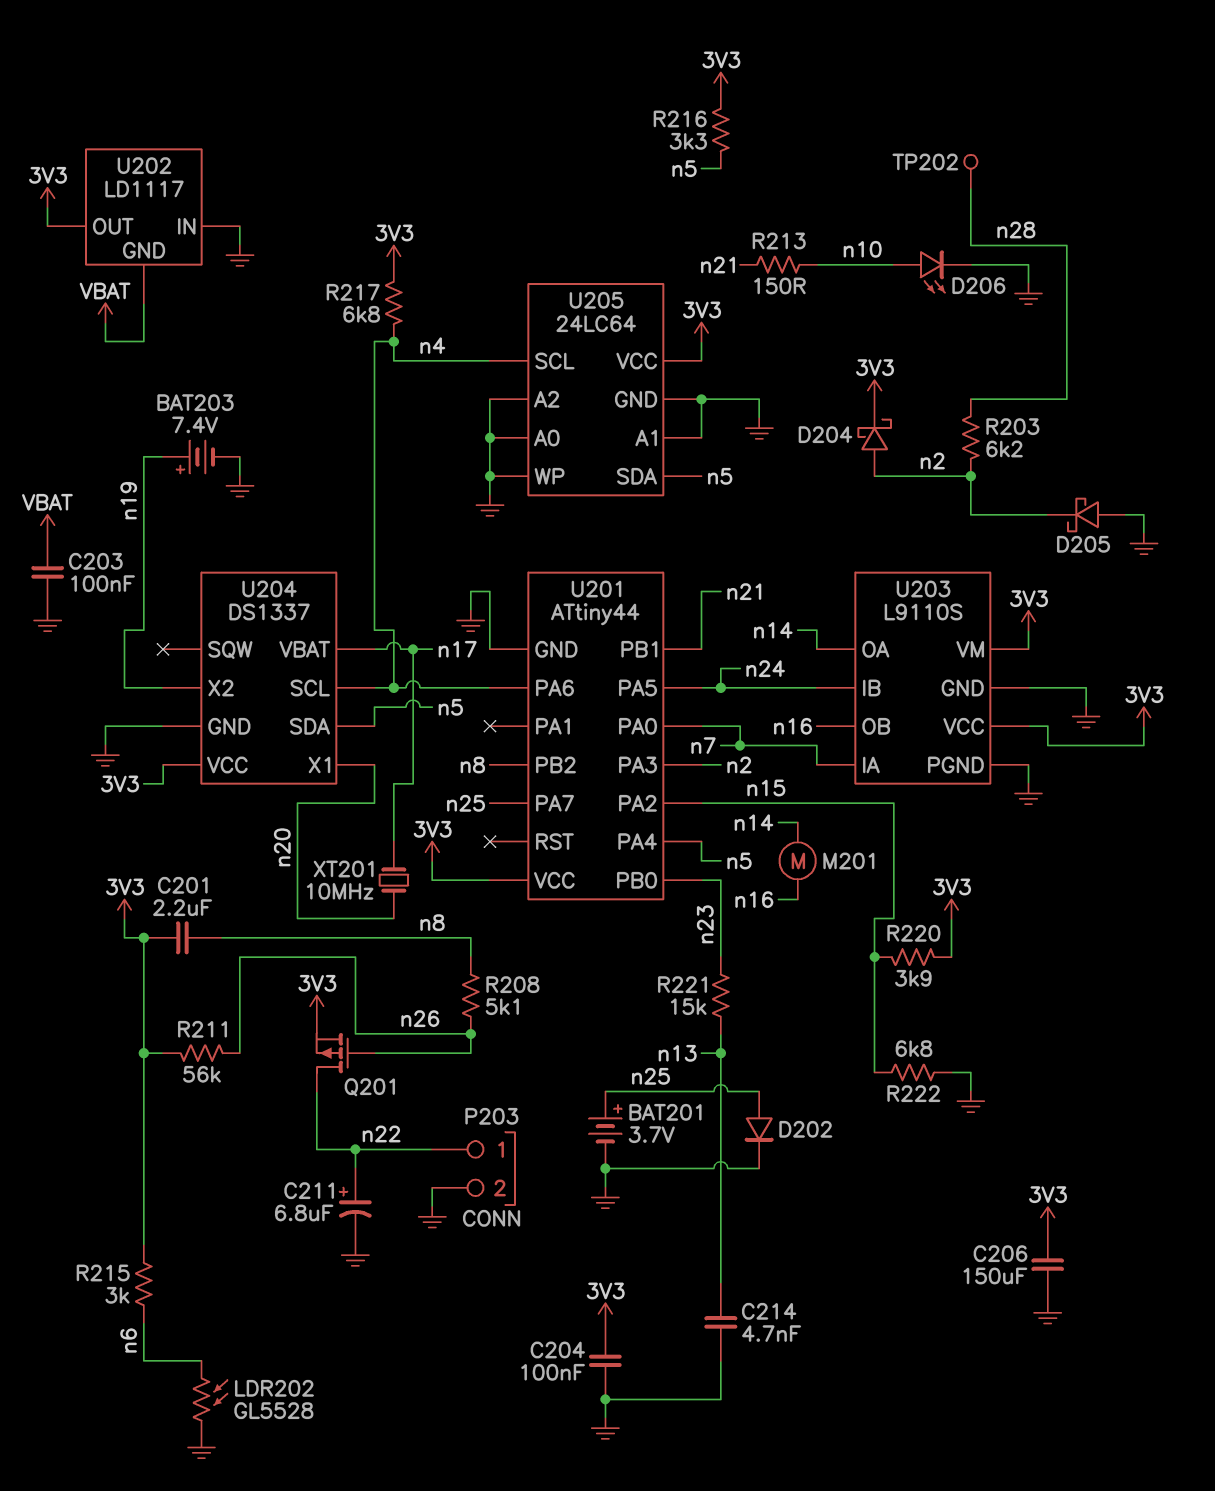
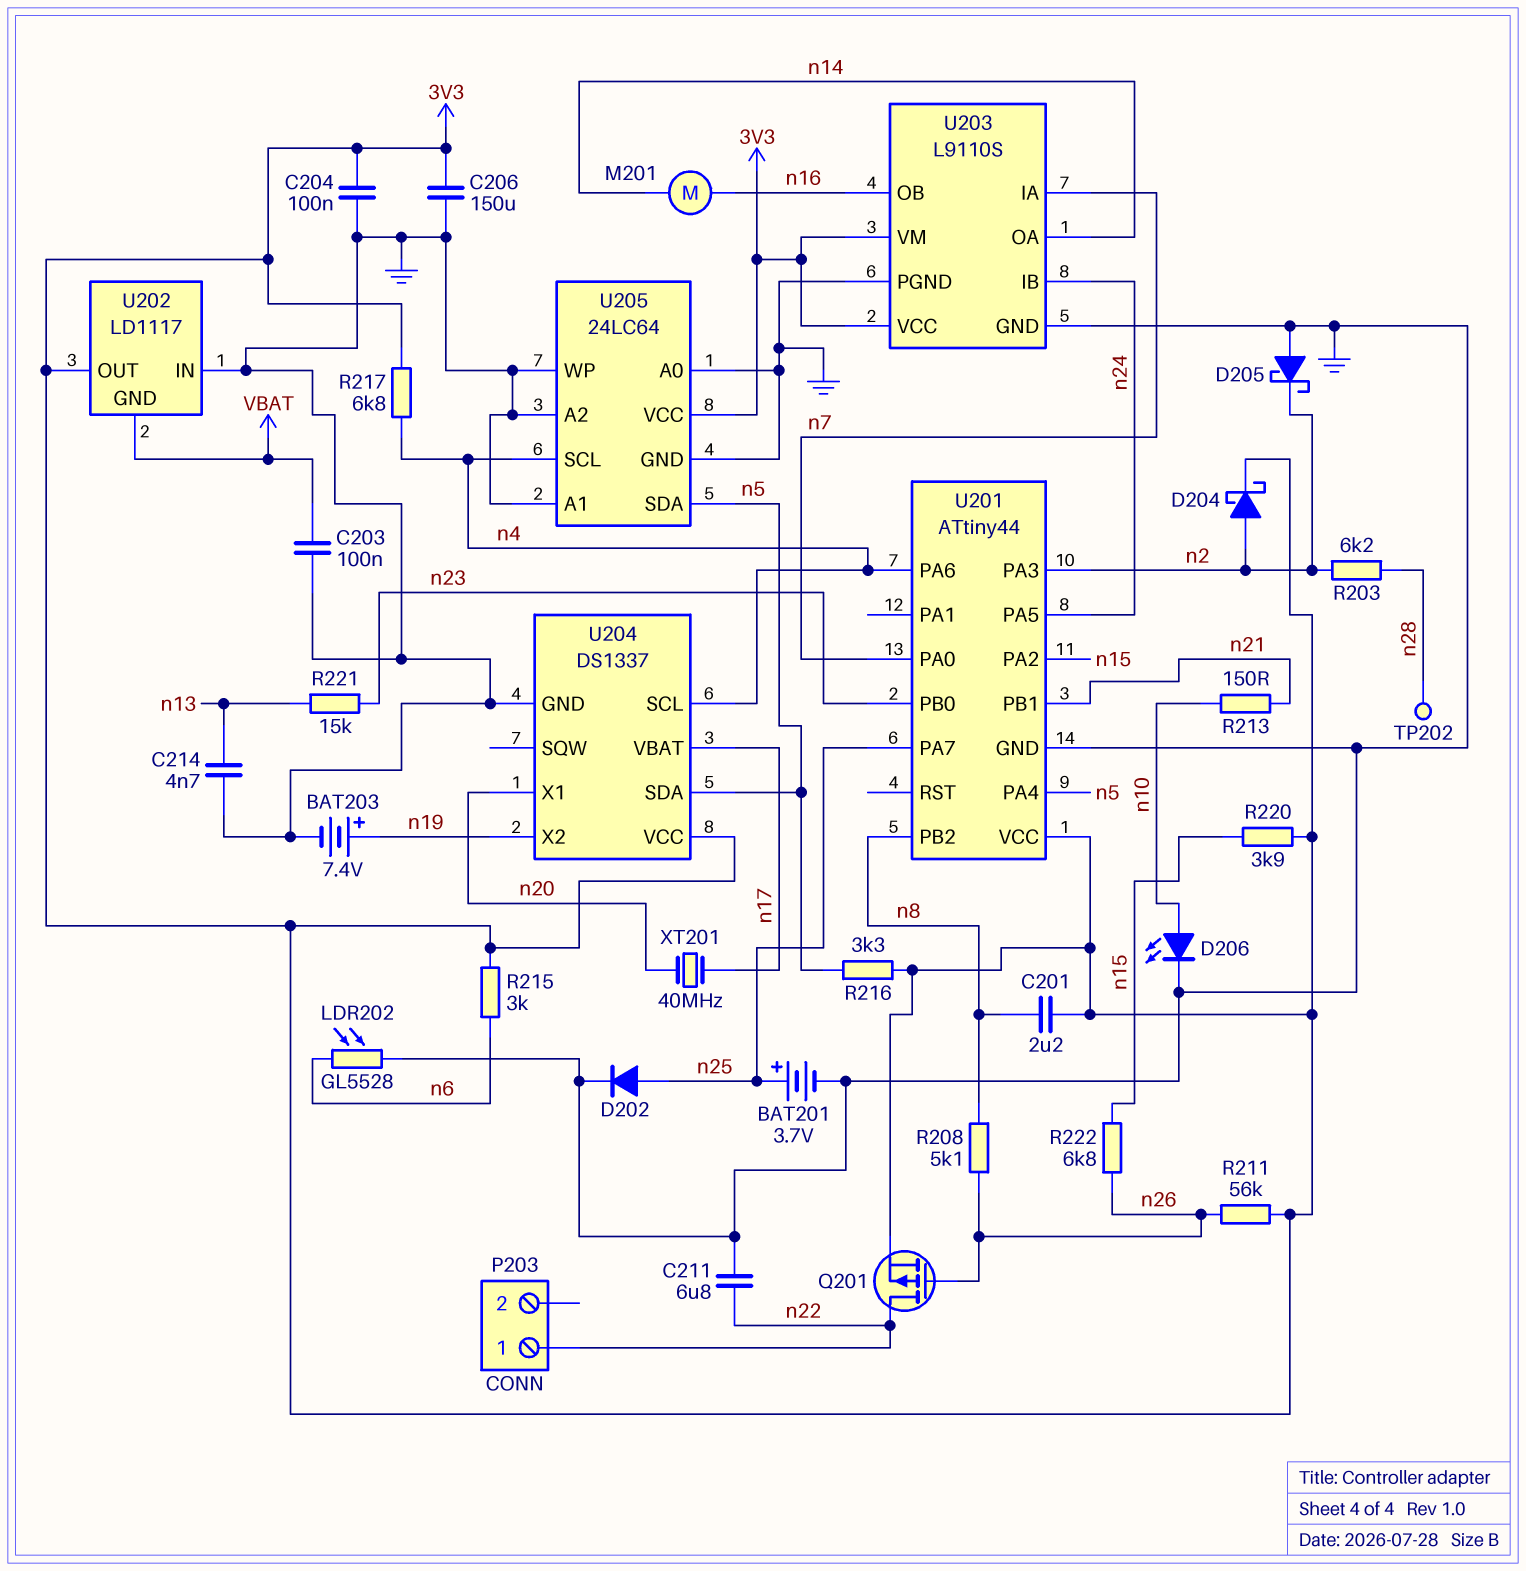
C211: 6.8uF (plus n22, minus GND) -> 6.8uF (GND, n22)
P203 pin 2: GND -> none
R222: 6.8k (GND, n15) -> 6.8k (n15, n26)
XT201: 10MHz (n17, n20) -> 40MHz (n17, n20)

